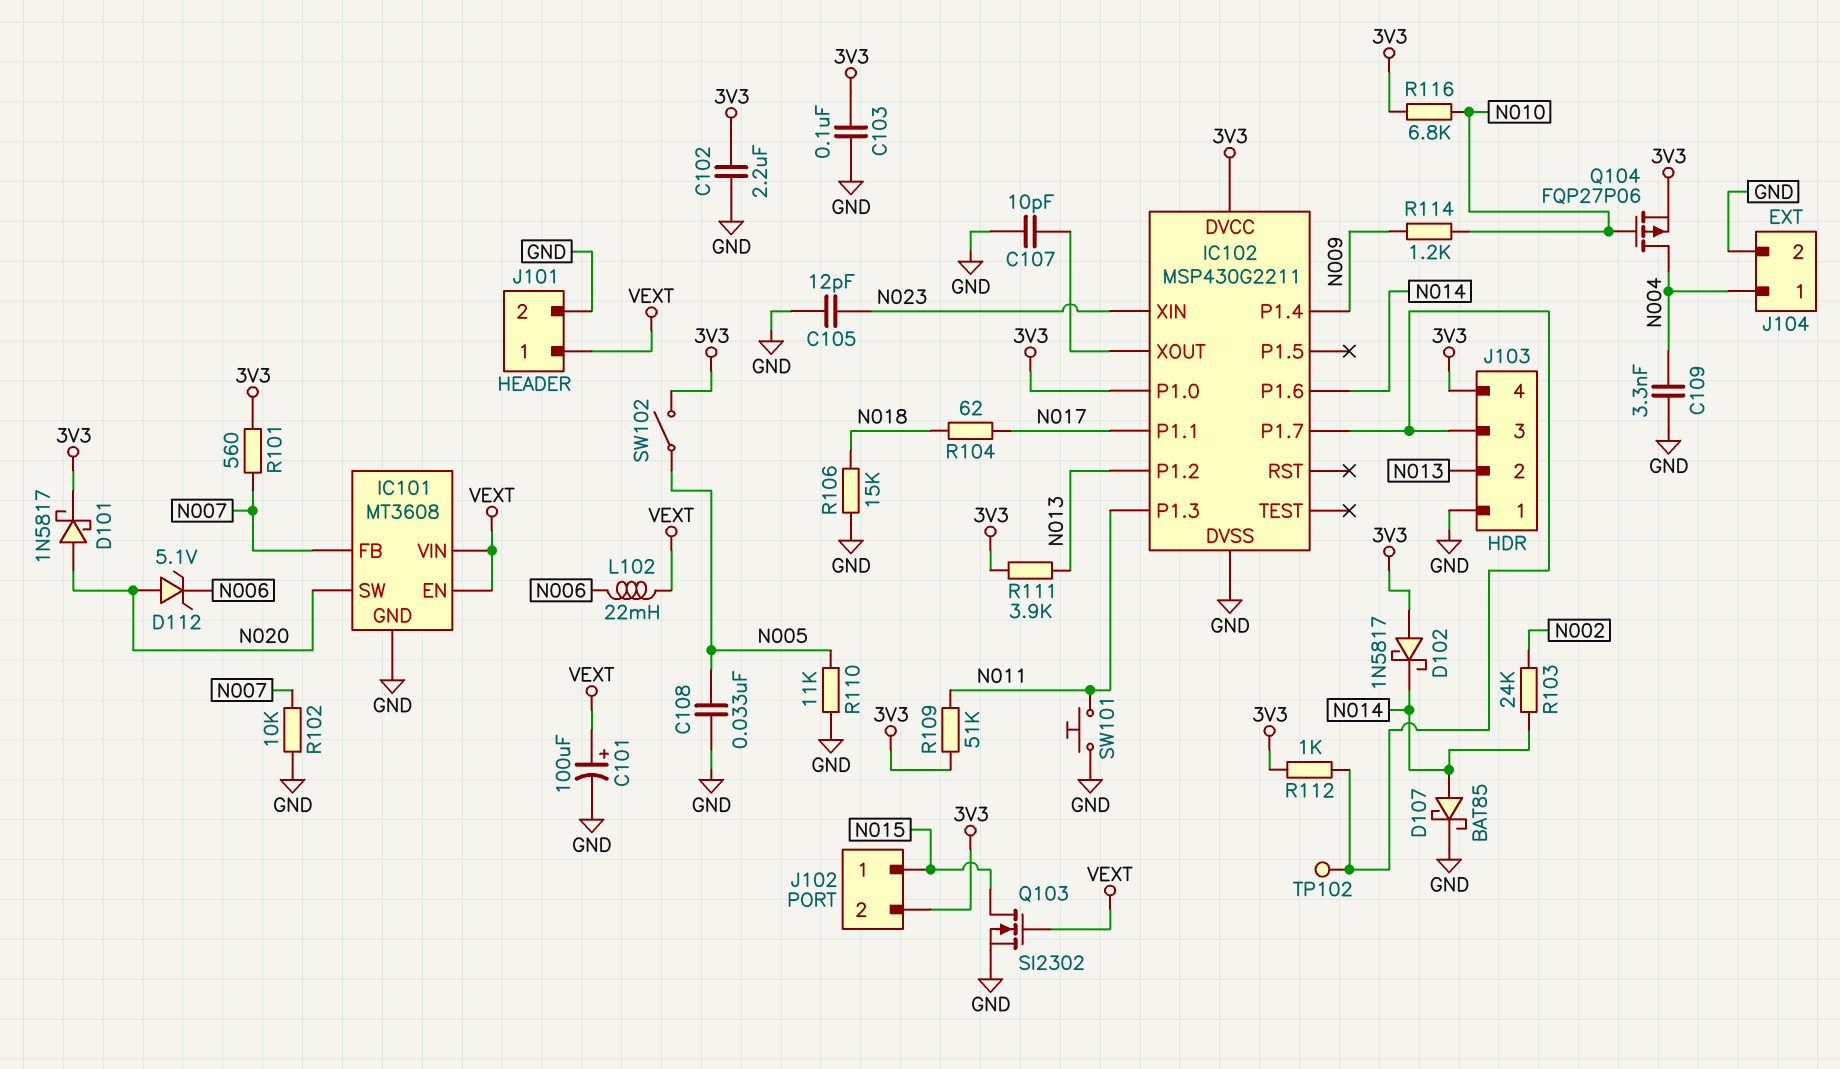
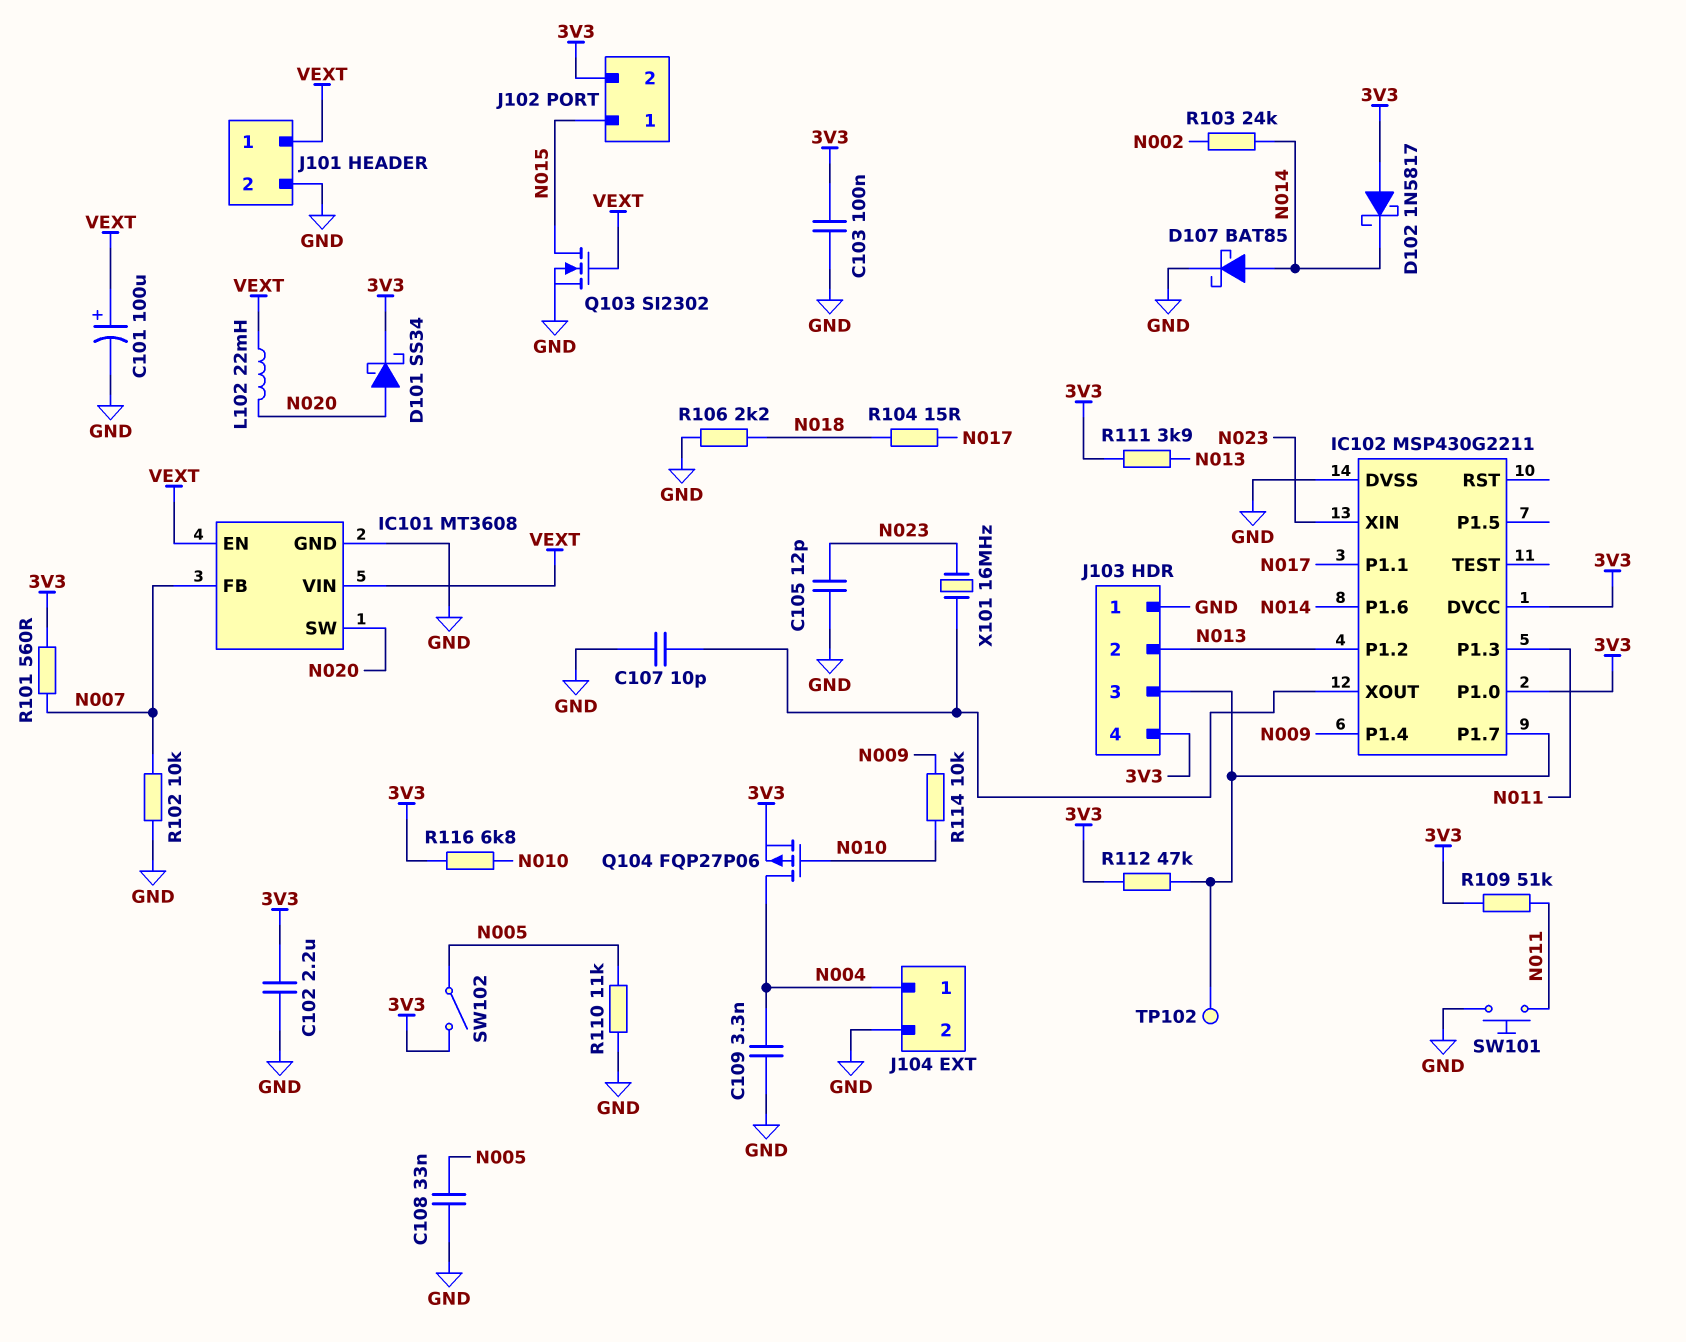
D101: schottky 1N5817 (A N020, K 3V3) -> schottky SS34 (A N020, K 3V3)
D112: zener 5.1V (A N020, K N006) -> none
L102: 22mH (N006, VEXT) -> 22mH (N020, VEXT)
R104: 62 (N017, N018) -> 15 (N017, N018)
R106: 15k (GND, N018) -> 2.2k (GND, N018)
R112: 1k (3V3, IC102/P1.7) -> 47k (3V3, IC102/P1.7)
R114: 1.2k (N009, N010) -> 10k (N009, N010)
X101: none -> 16MHz (IC102/XOUT, N023)

